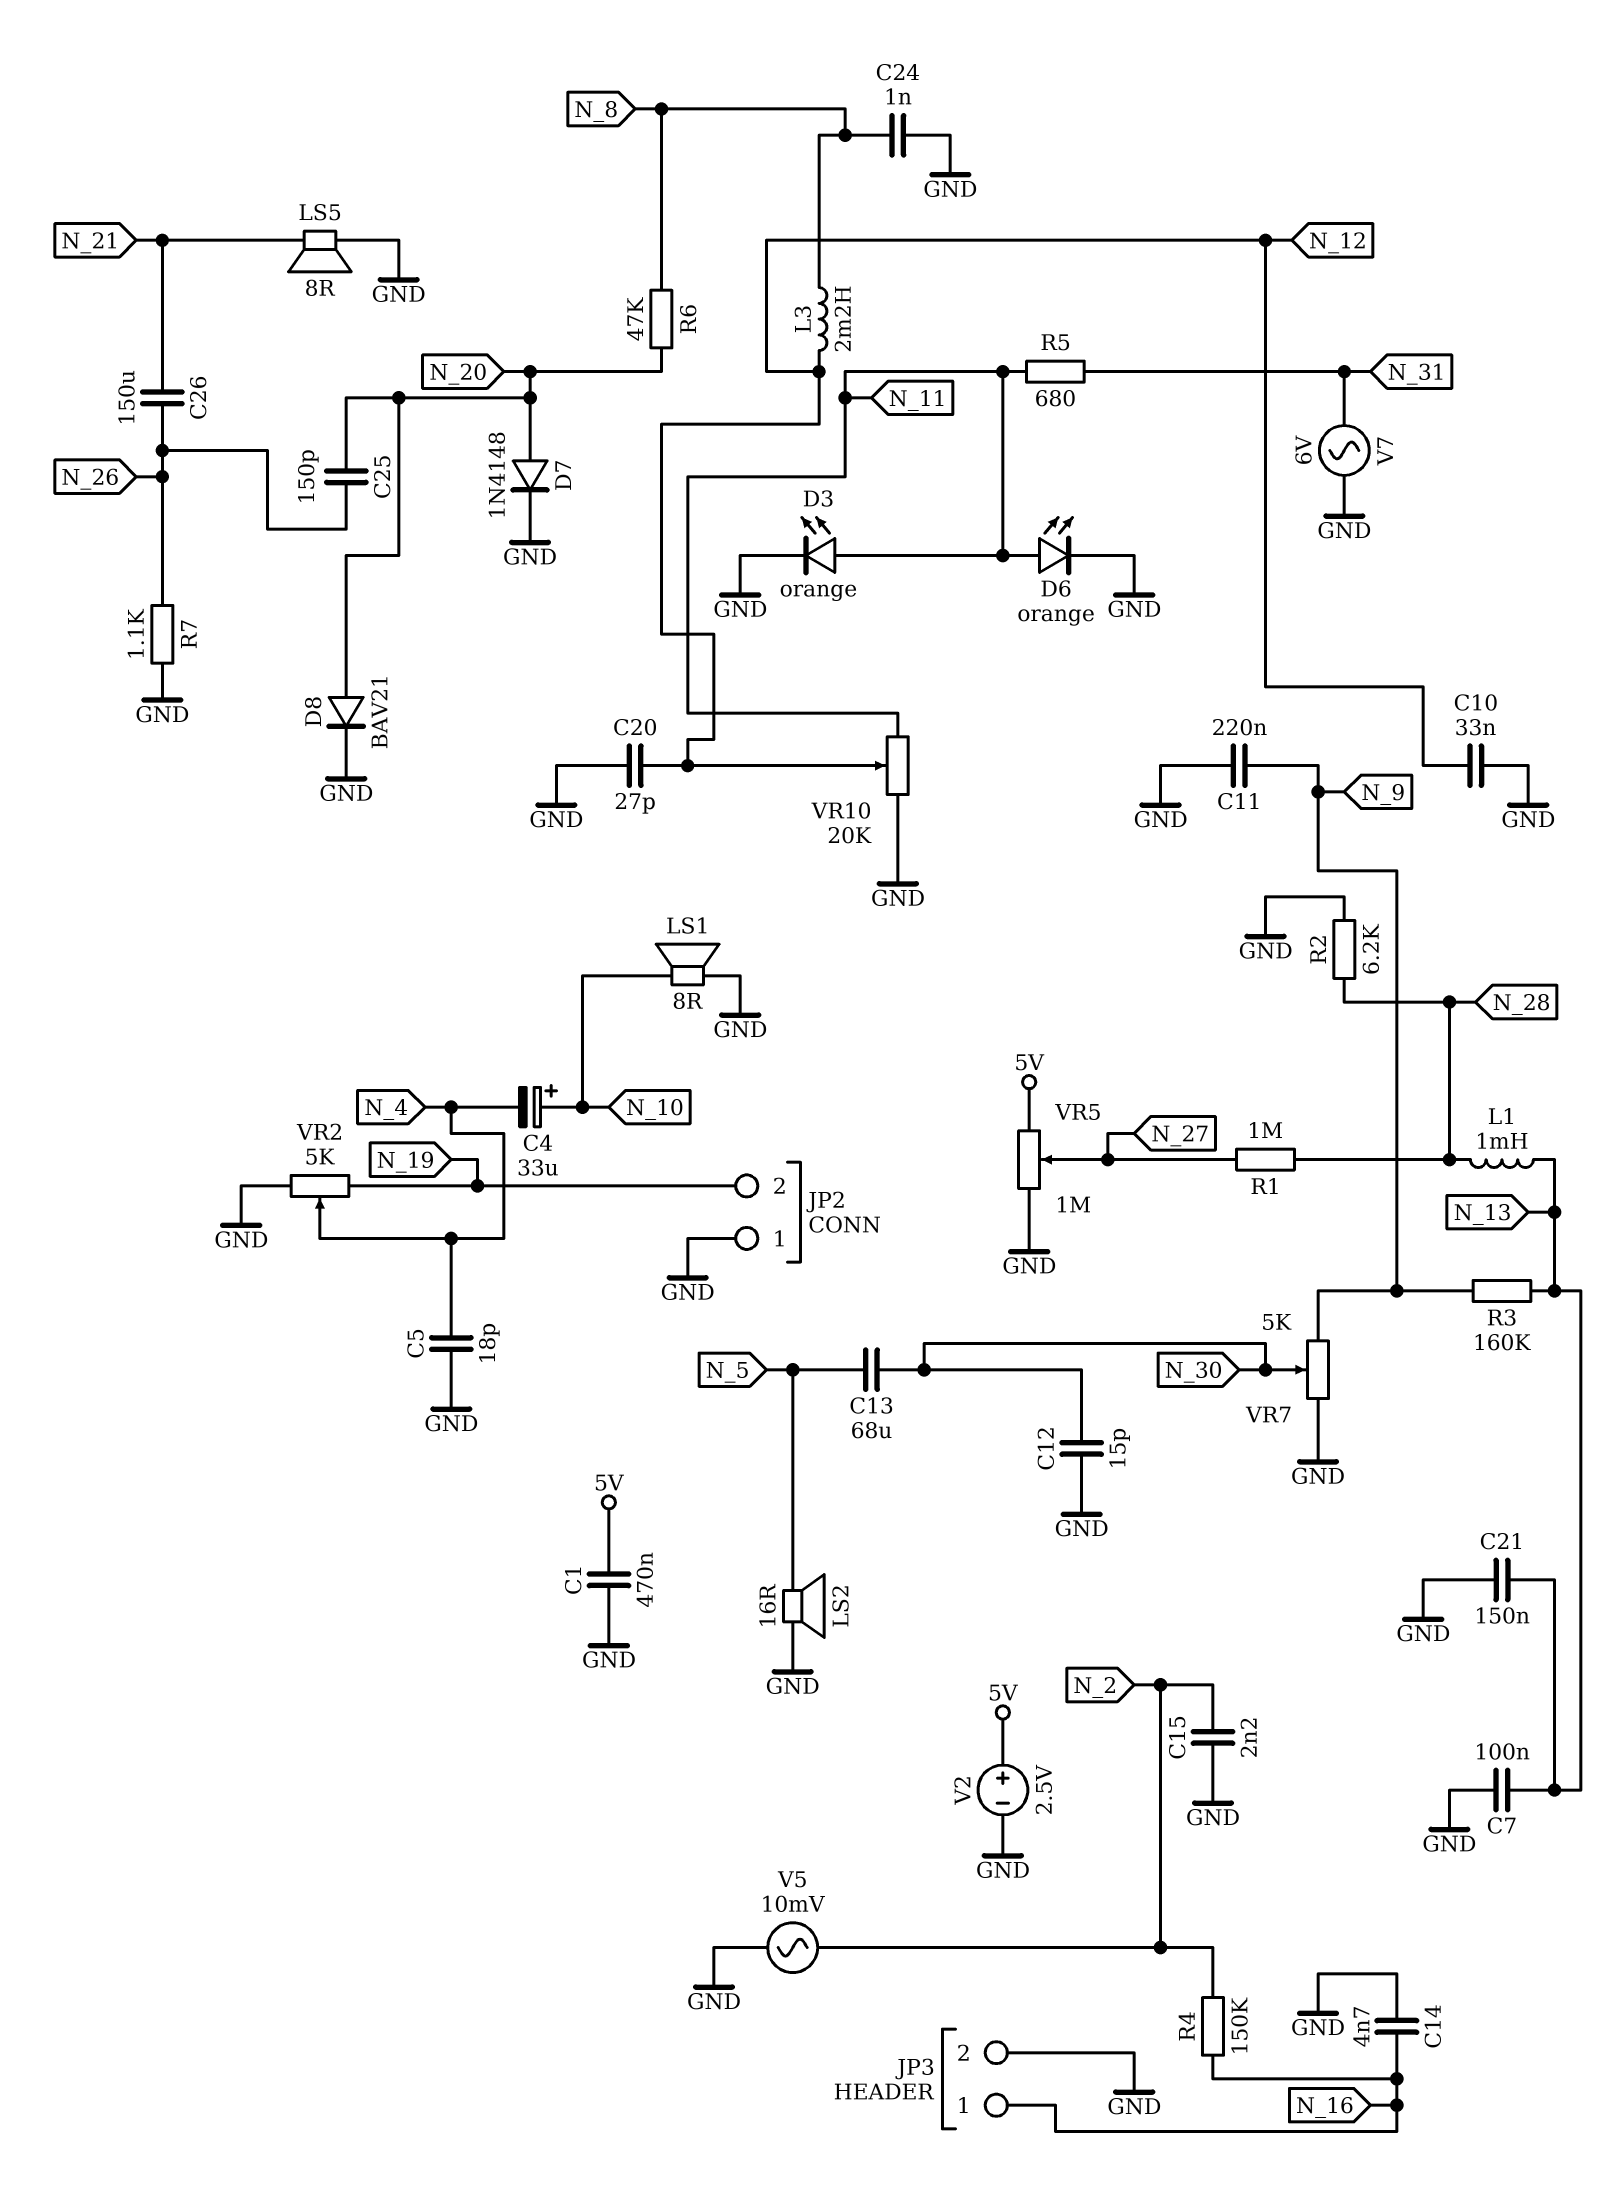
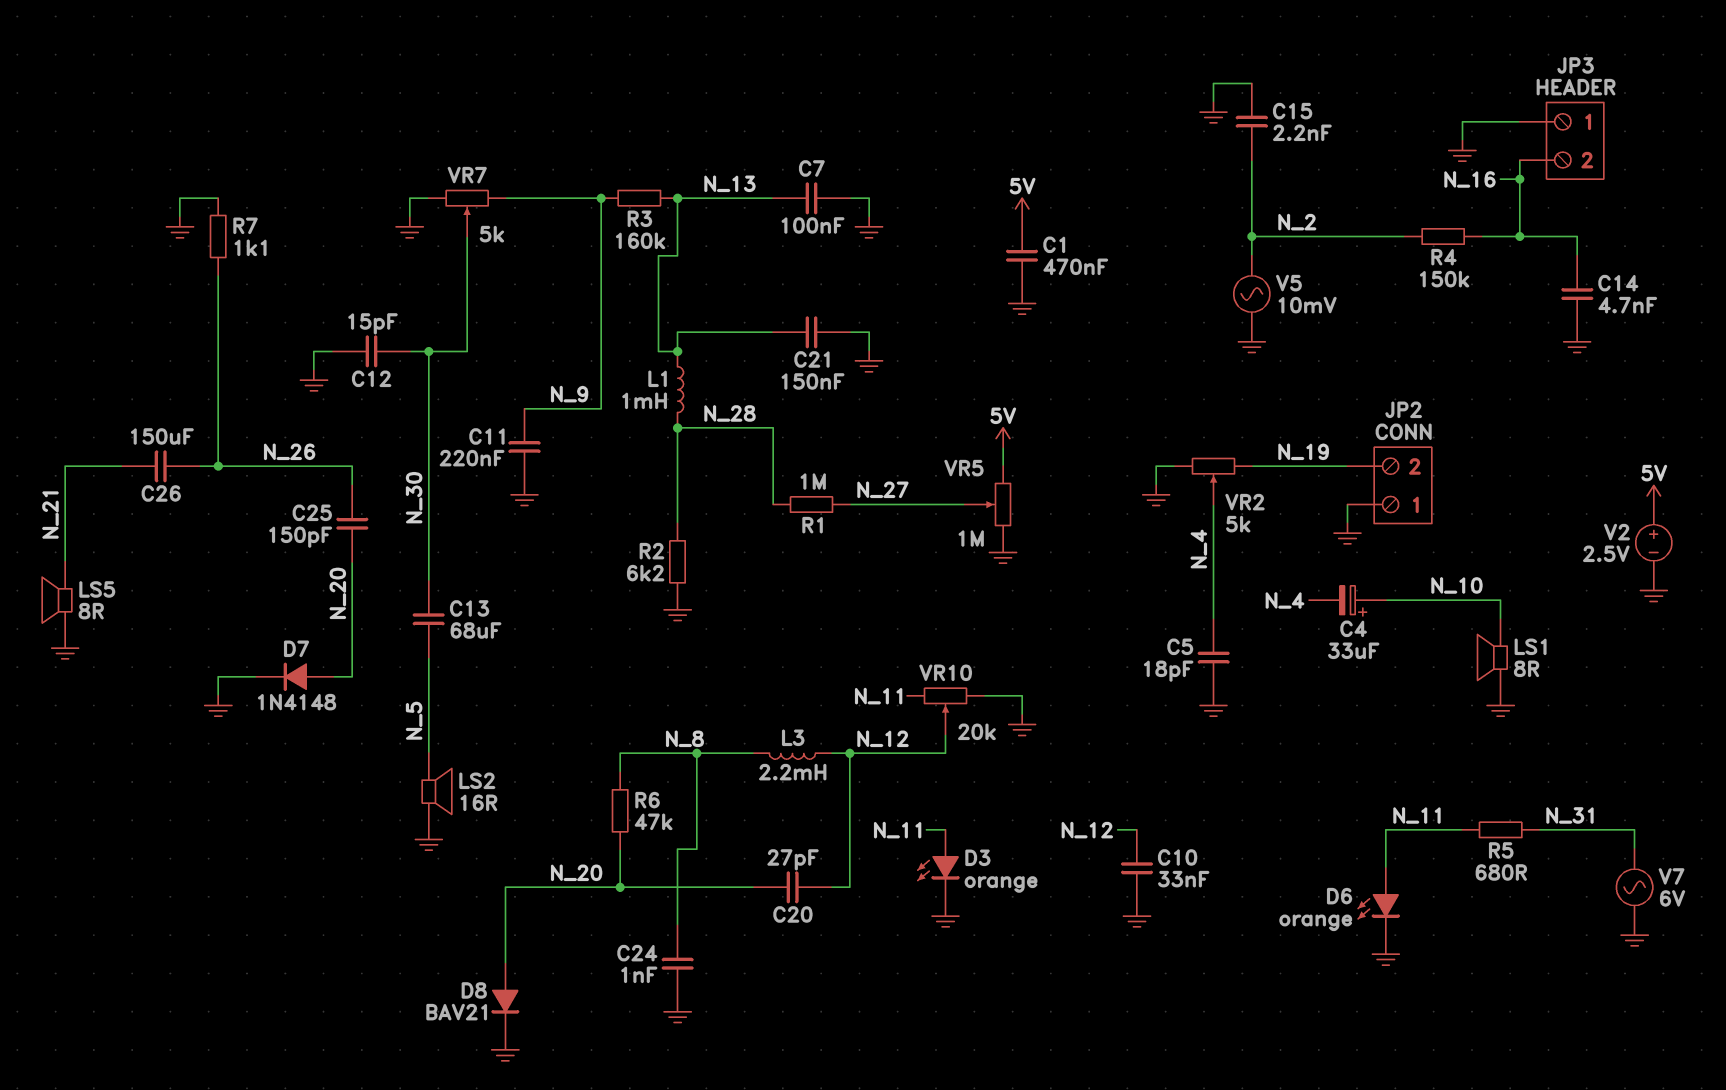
C20: 27pF (GND, N_12) -> 27pF (N_12, N_20)
JP3 pin 1: N_16 -> GND
JP3 pin 2: GND -> N_16

